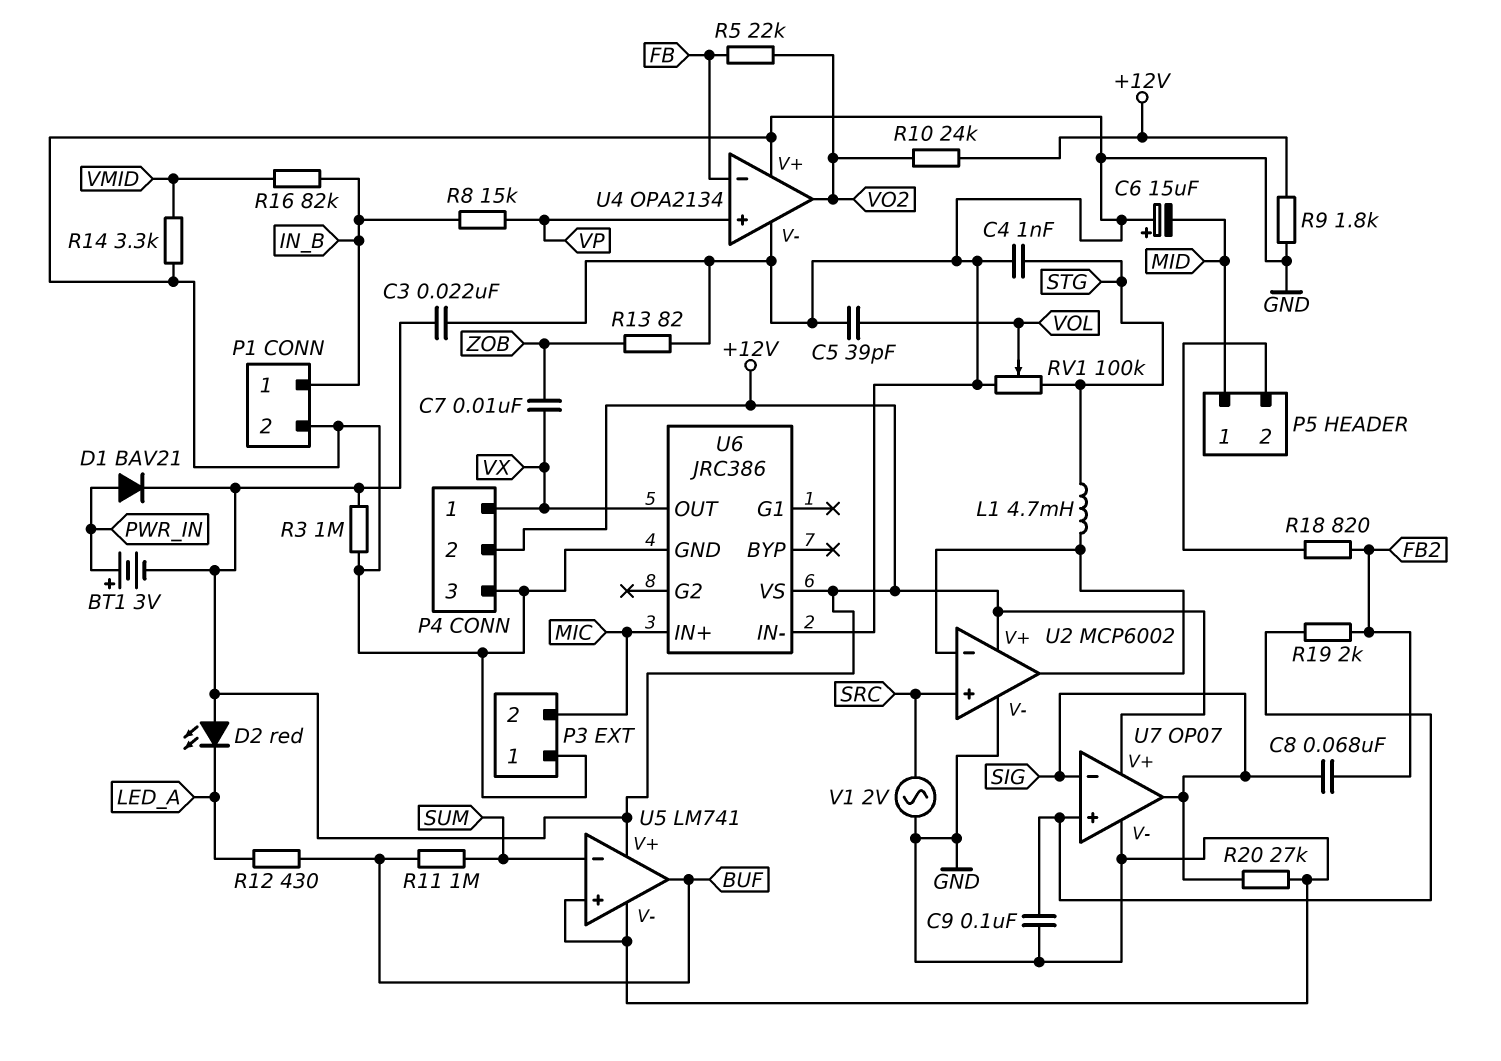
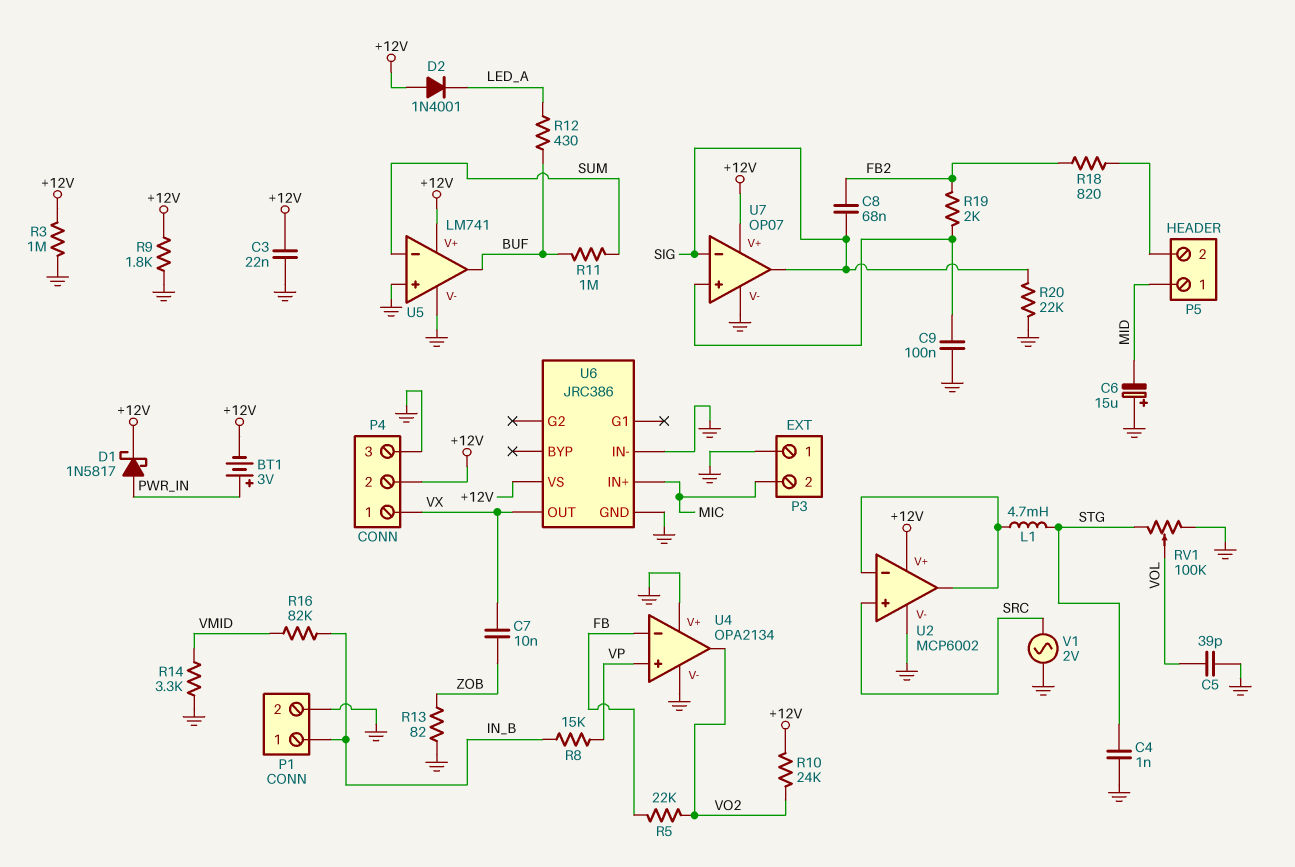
D1: diode BAV21 (A PWR_IN, K +12V) -> schottky 1N5817 (A PWR_IN, K +12V)
D2: LED red (A +12V, K LED_A) -> diode 1N4001 (A +12V, K LED_A)
R20: 27k (GND, SIG) -> 22k (GND, SIG)

